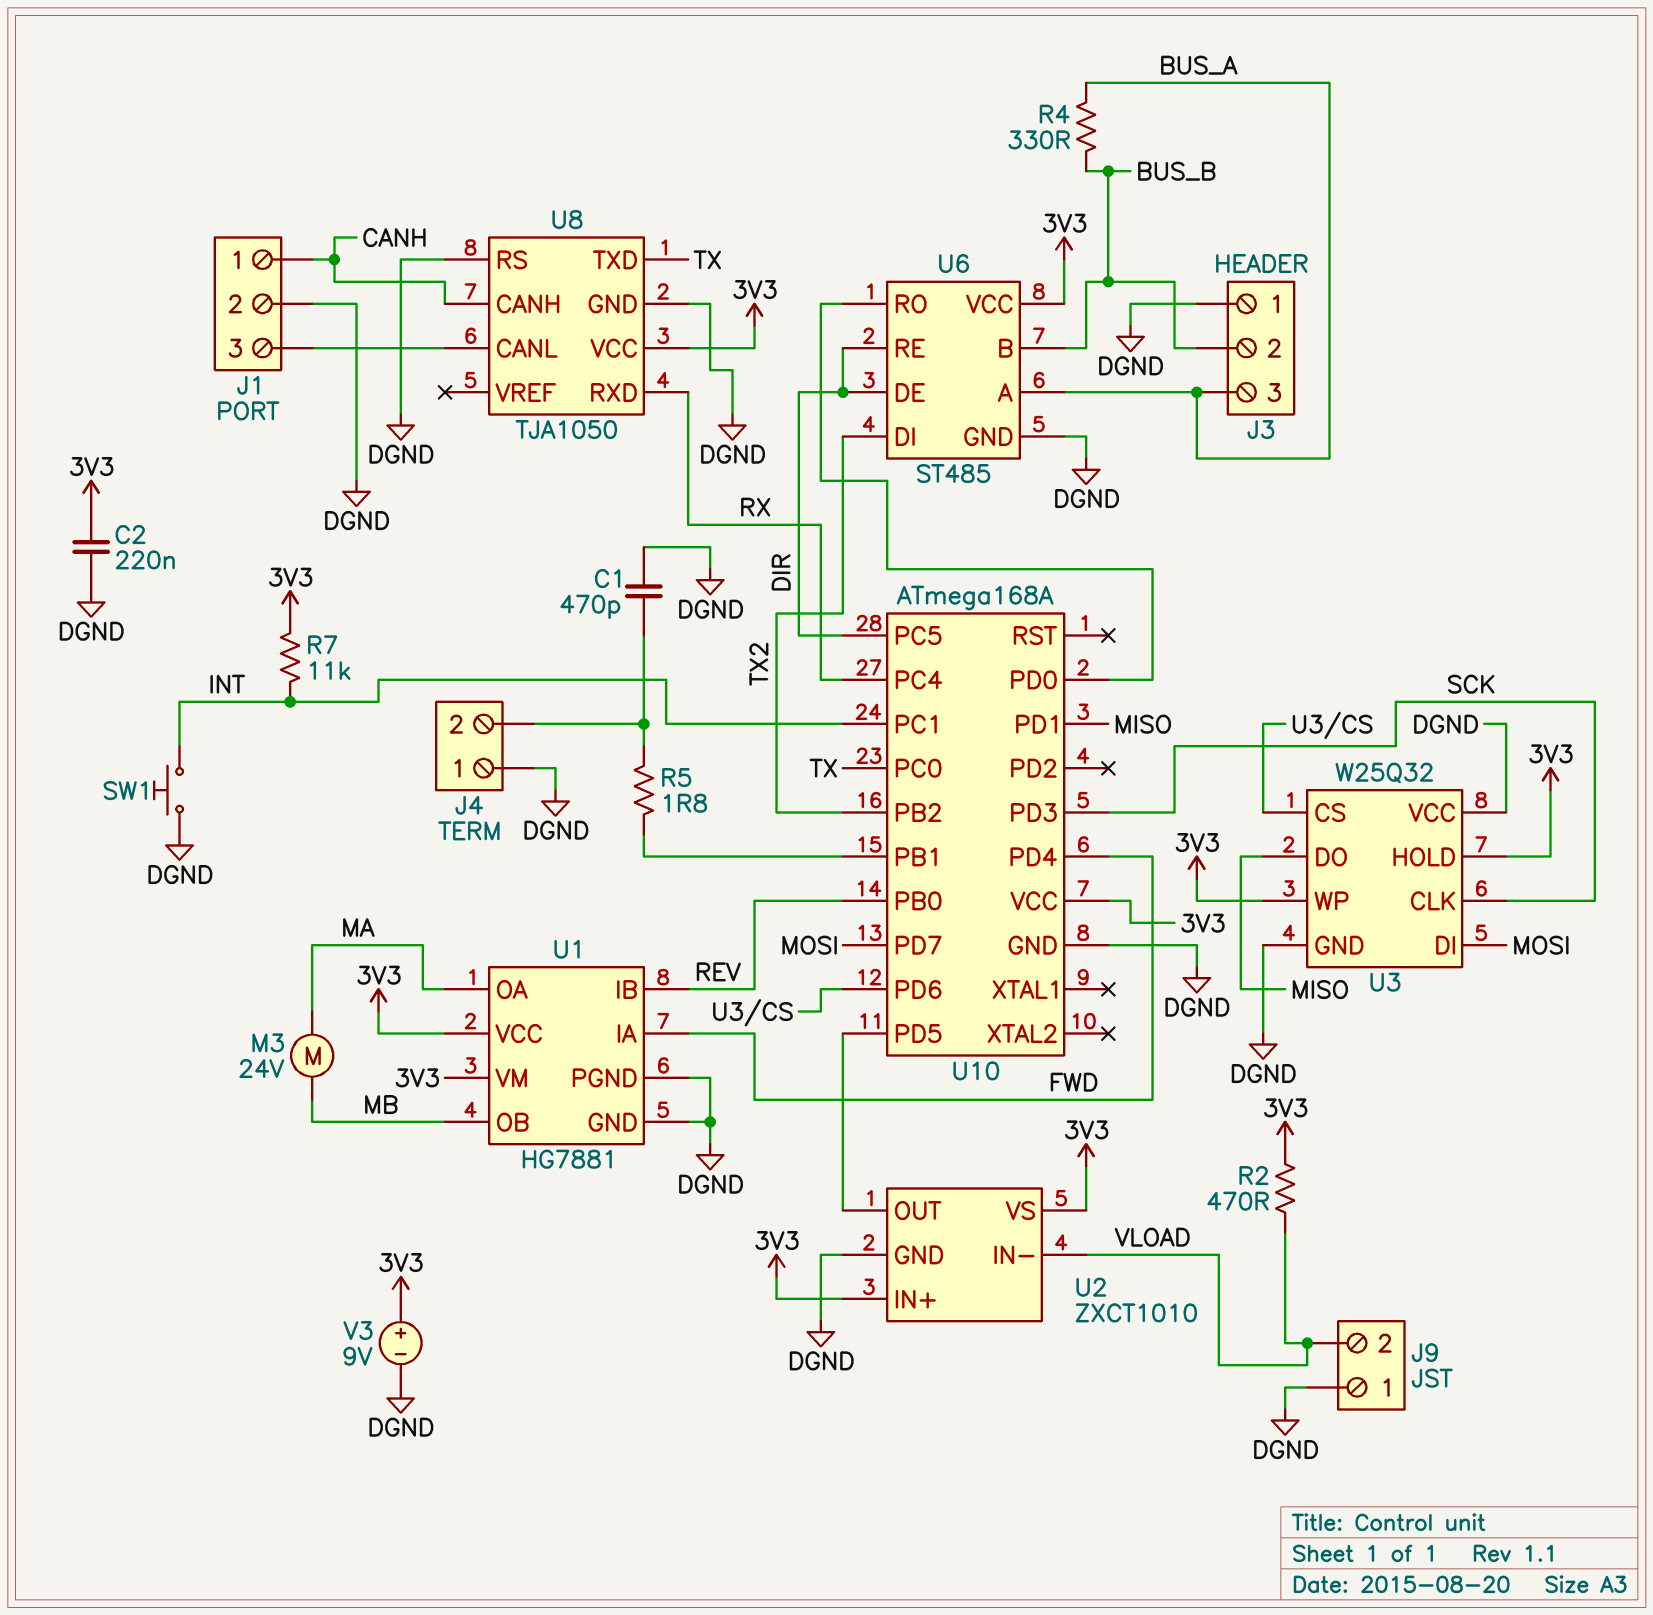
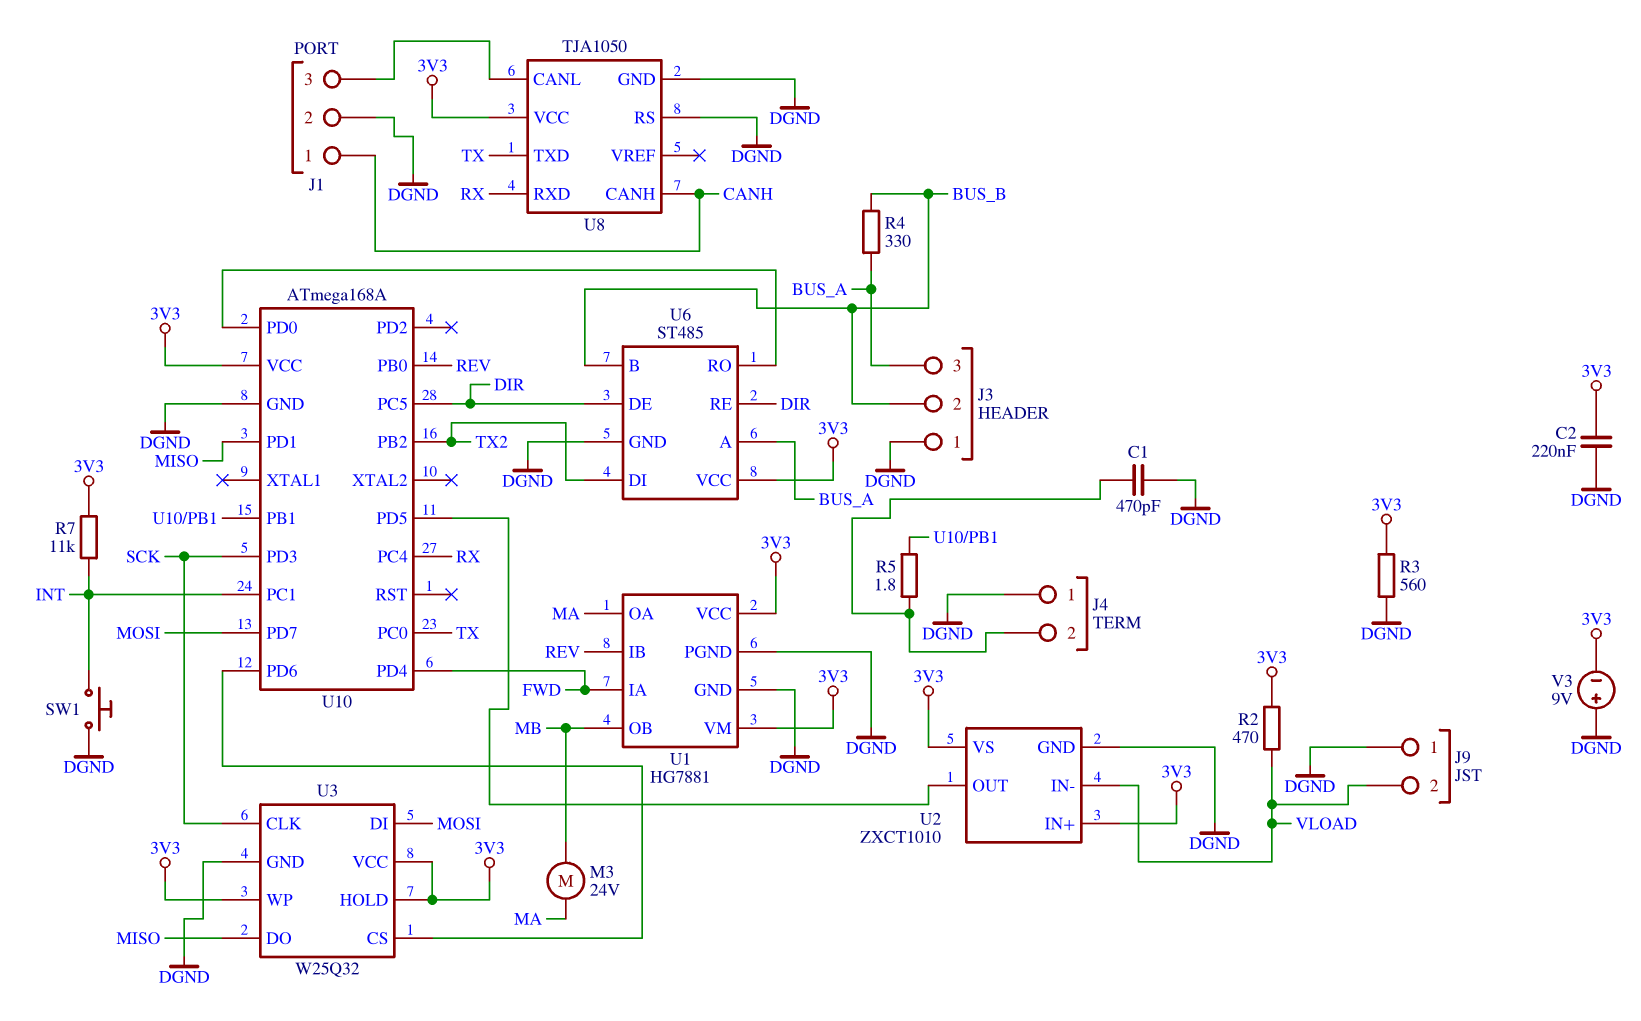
R3: none -> 560 (3V3, DGND)
U3 pin VCC: DGND -> 3V3
V3: 9V (plus 3V3, minus DGND) -> 9V (plus DGND, minus 3V3)

